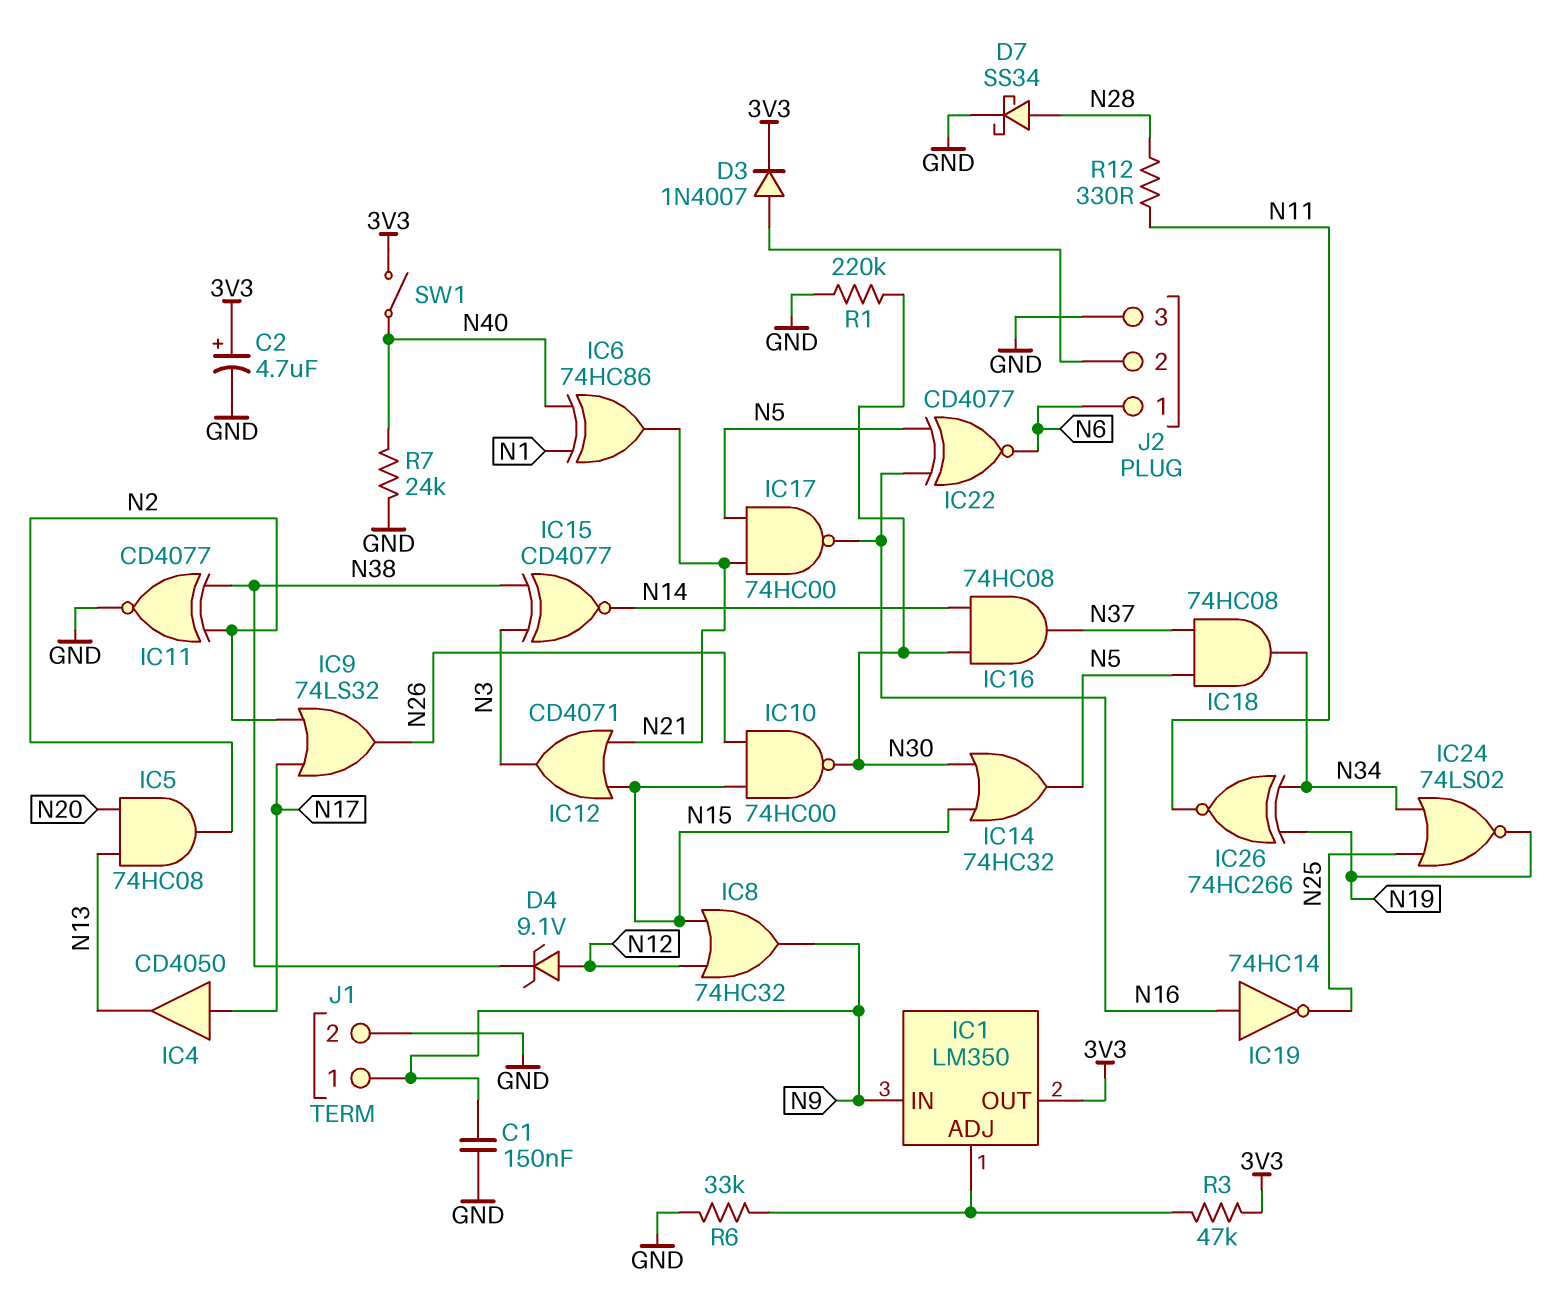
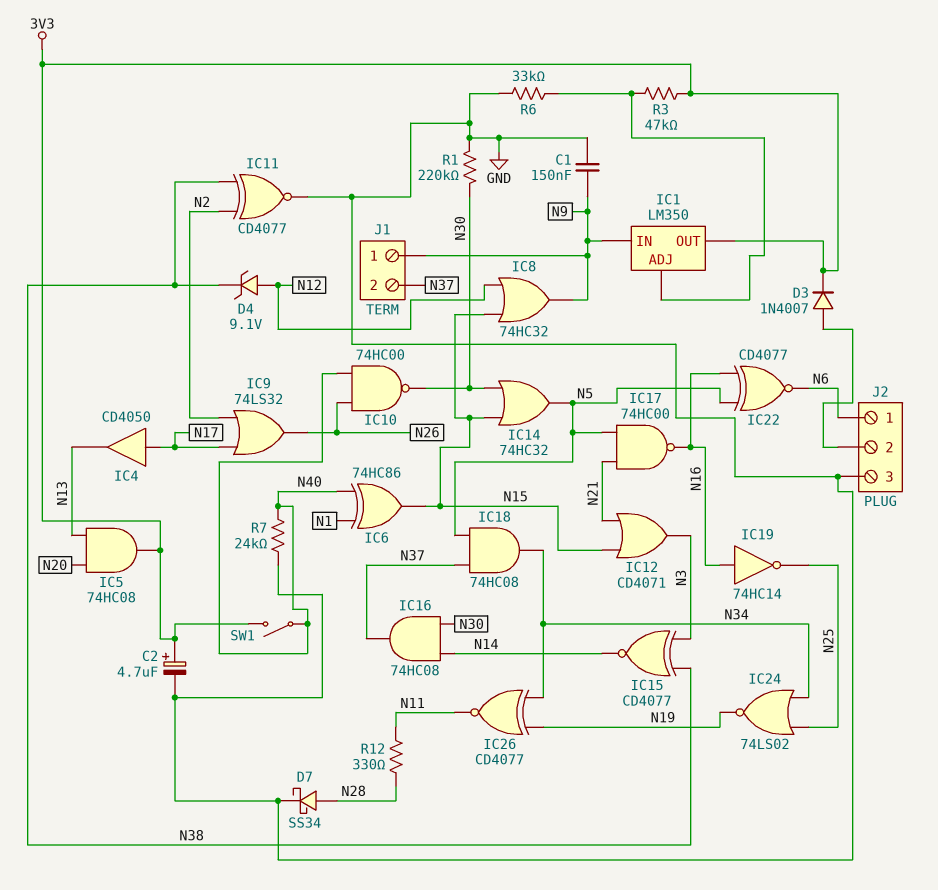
IC5: AND 74HC08 (in N13, in N20, out N2) -> AND 74HC08 (in N13, in N20, out 3V3)
IC6: XOR 74HC86 (in N1, in N40, out N21) -> XOR 74HC86 (in N1, in N40, out N15)
IC10: NAND 74HC00 (in N15, in N26, out N30) -> NAND 74HC00 (in N26, in N40, out N30)
IC26: XNOR 74HC266 (in N19, in N34, out N11) -> XNOR CD4077 (in N19, in N34, out N11)
J1 pin 2: GND -> N37

